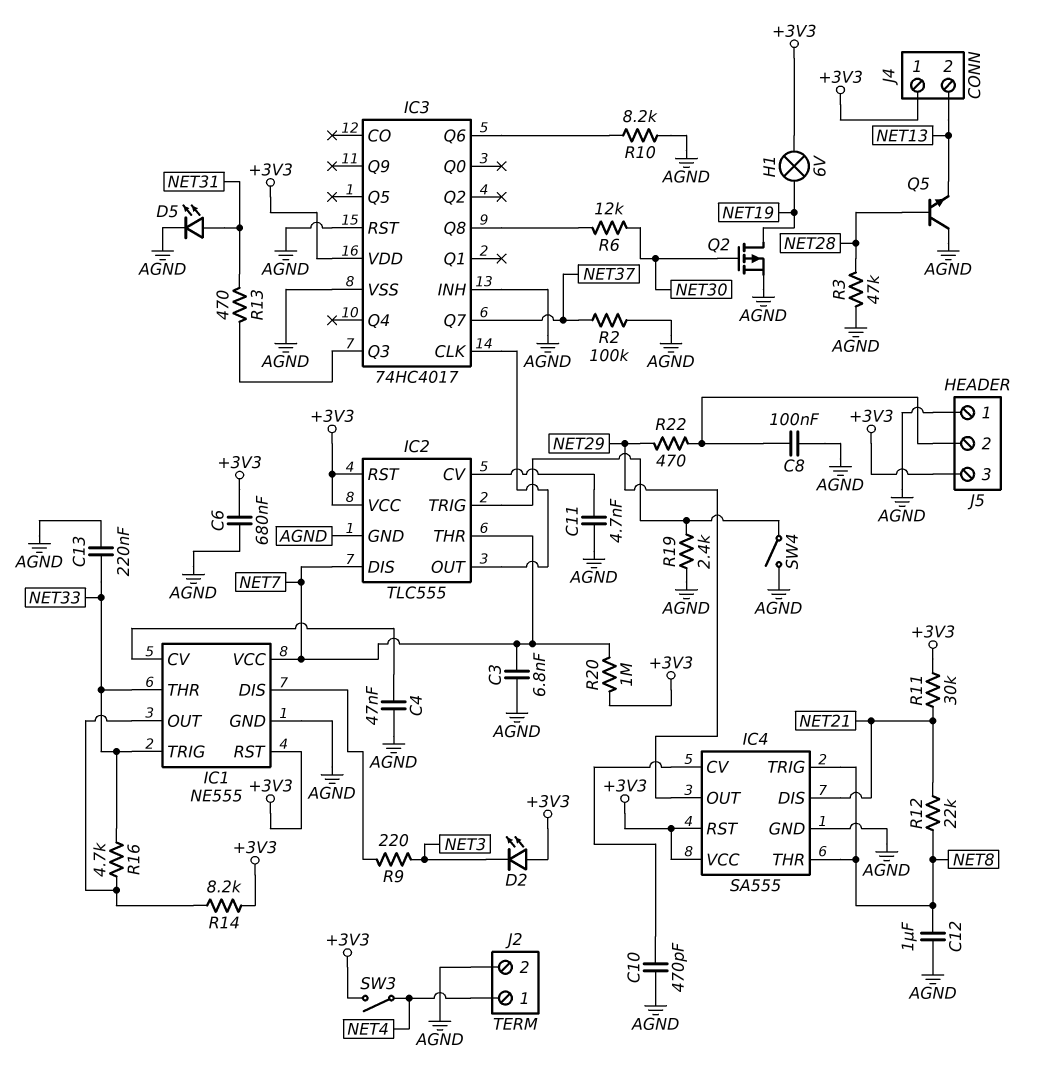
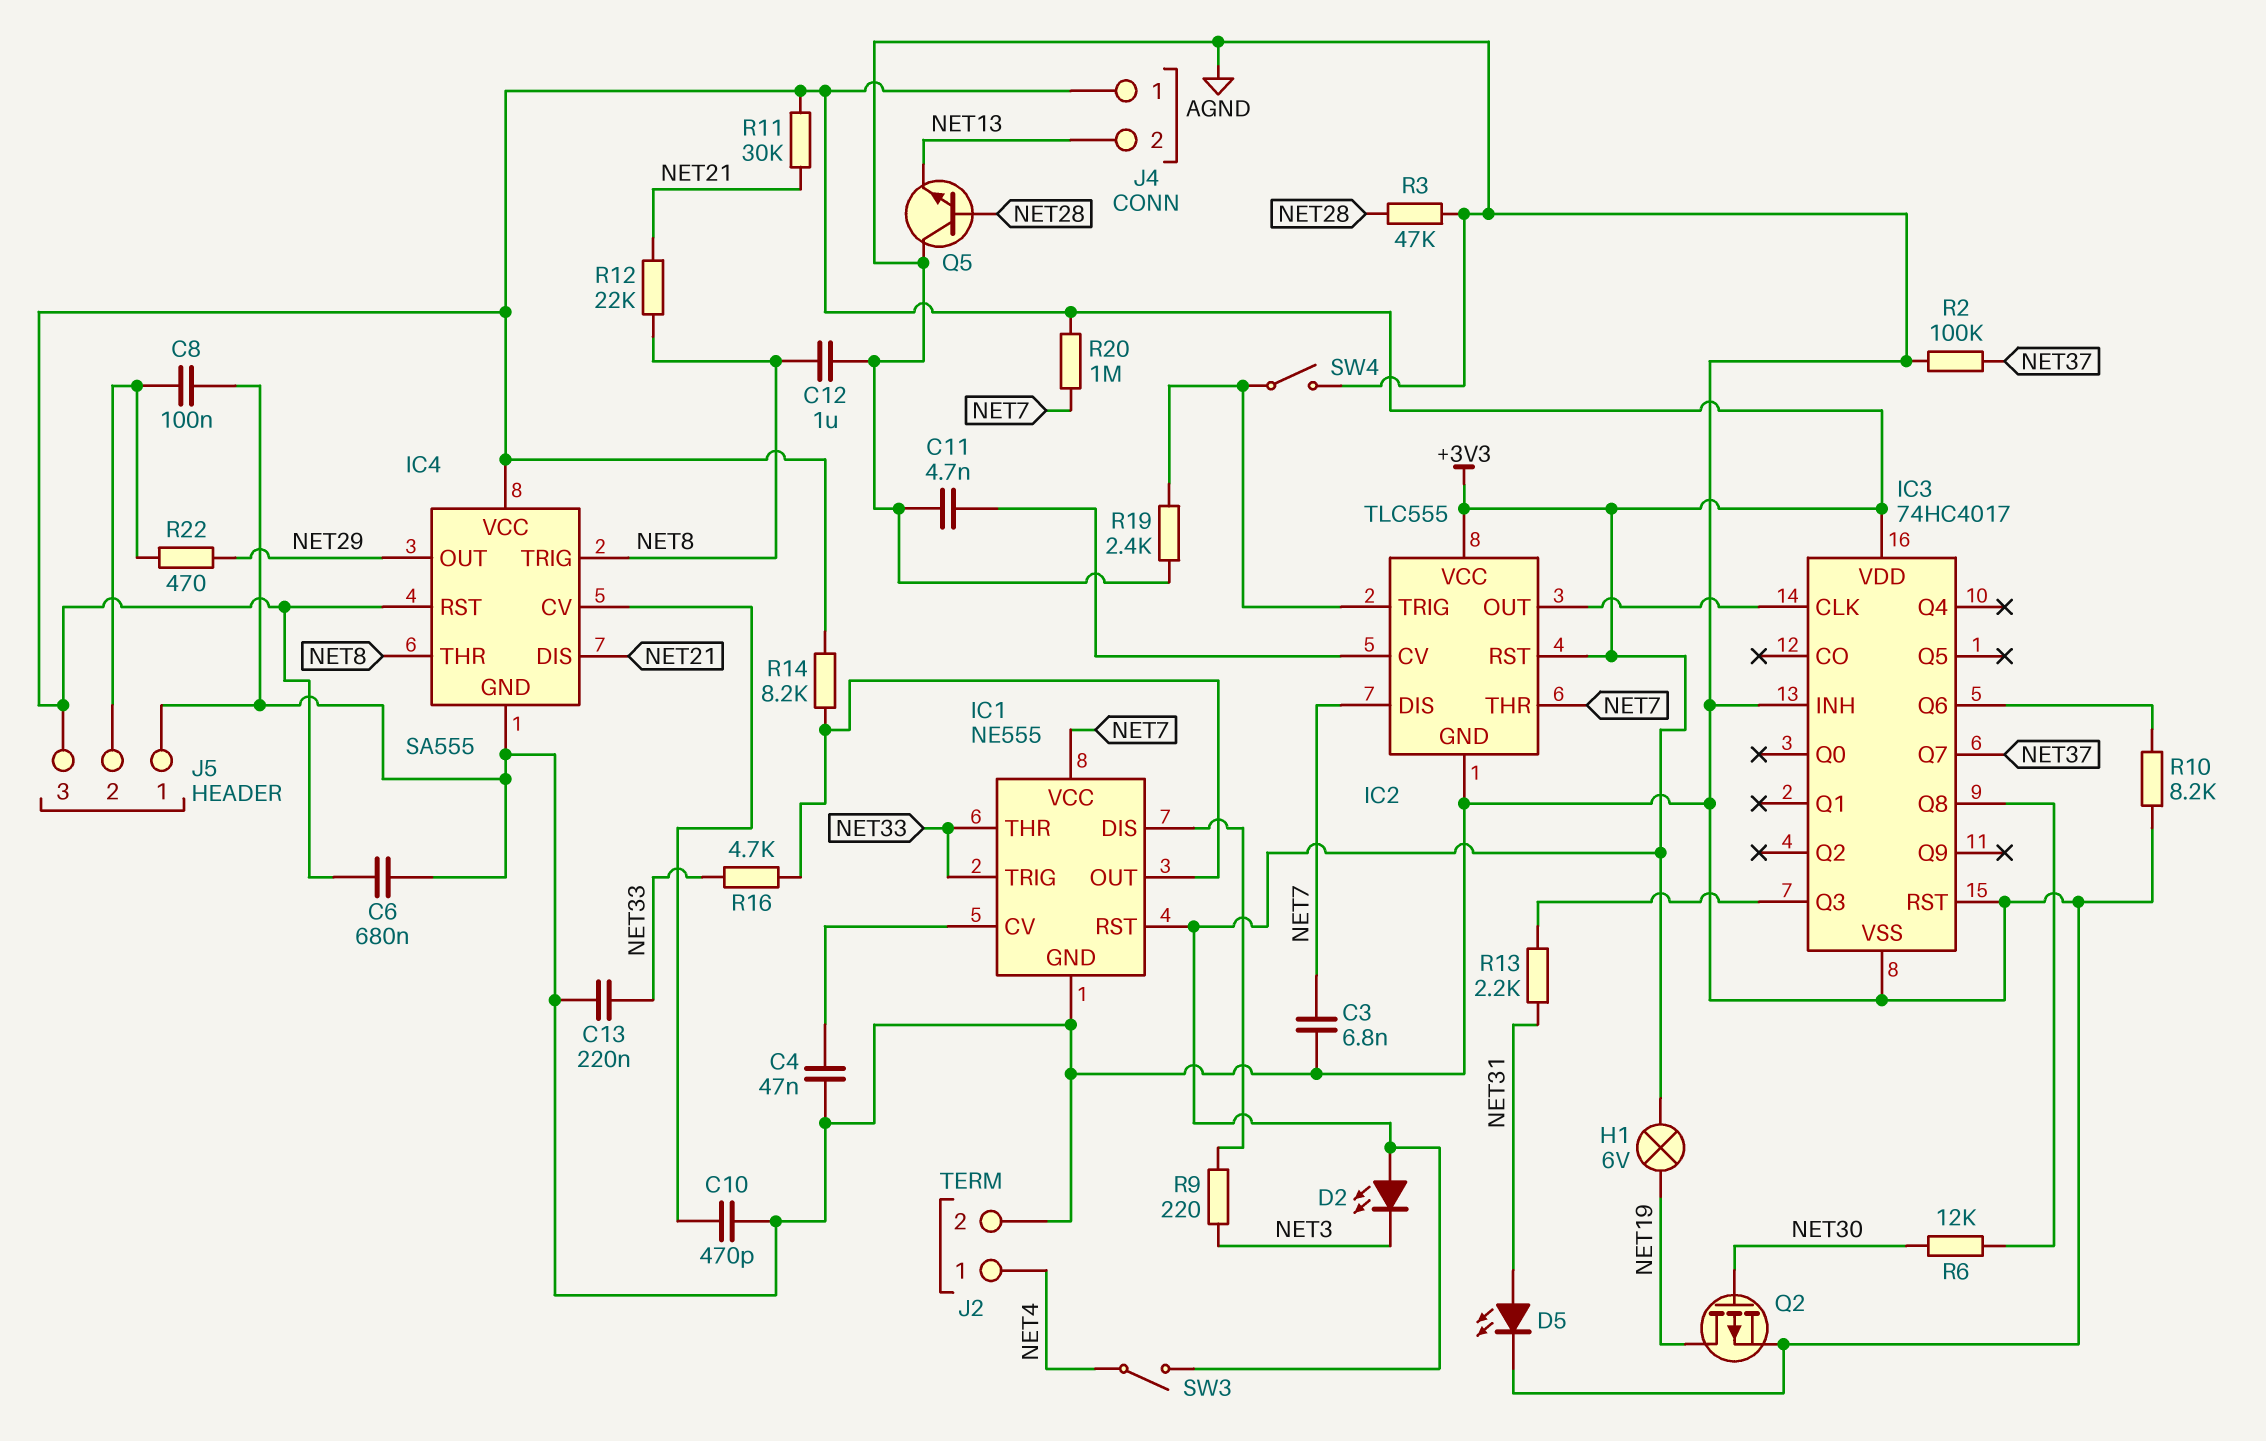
R13: 470 (IC3/Q3, NET31) -> 2.2k (IC3/Q3, NET31)

